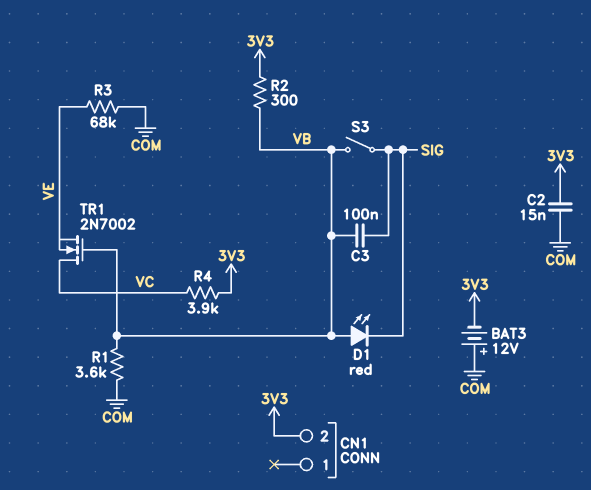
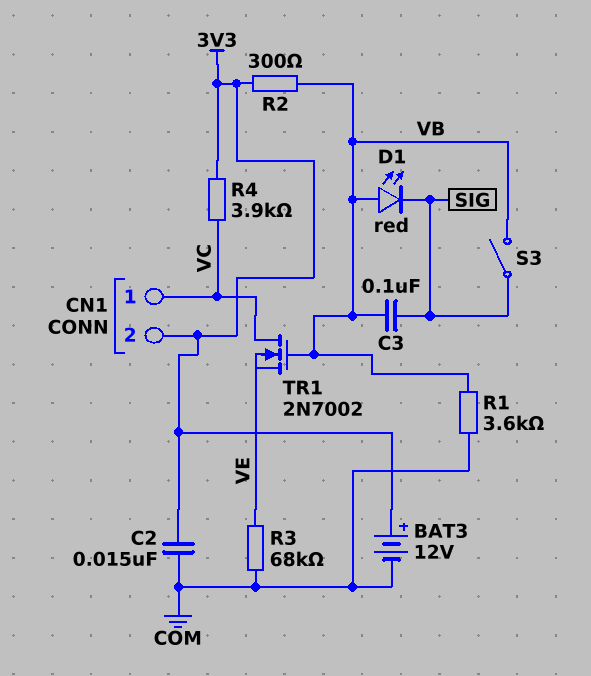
BAT3: 12V (plus COM, minus 3V3) -> 12V (plus 3V3, minus COM)
CN1 pin 1: none -> VC

